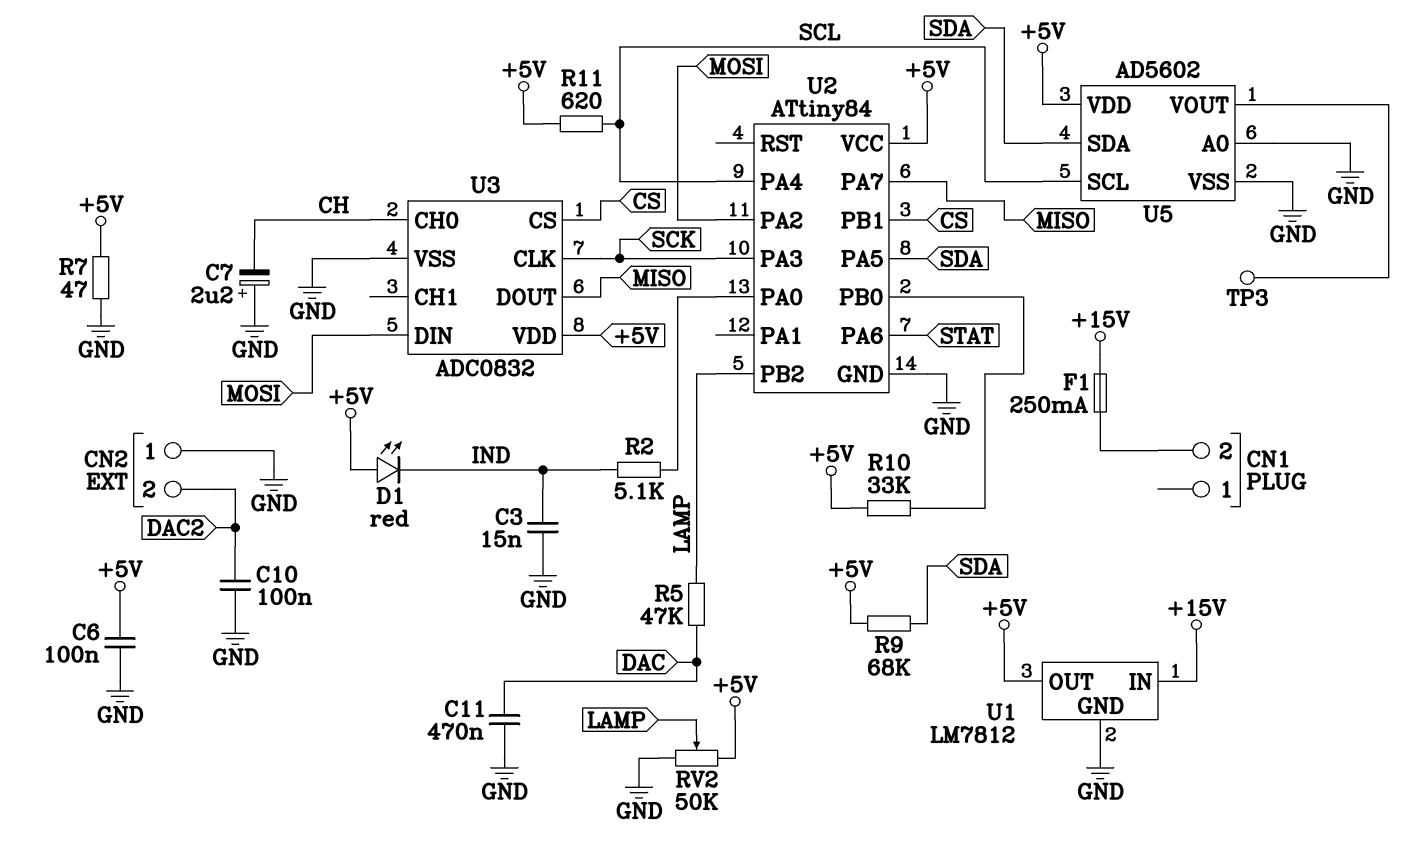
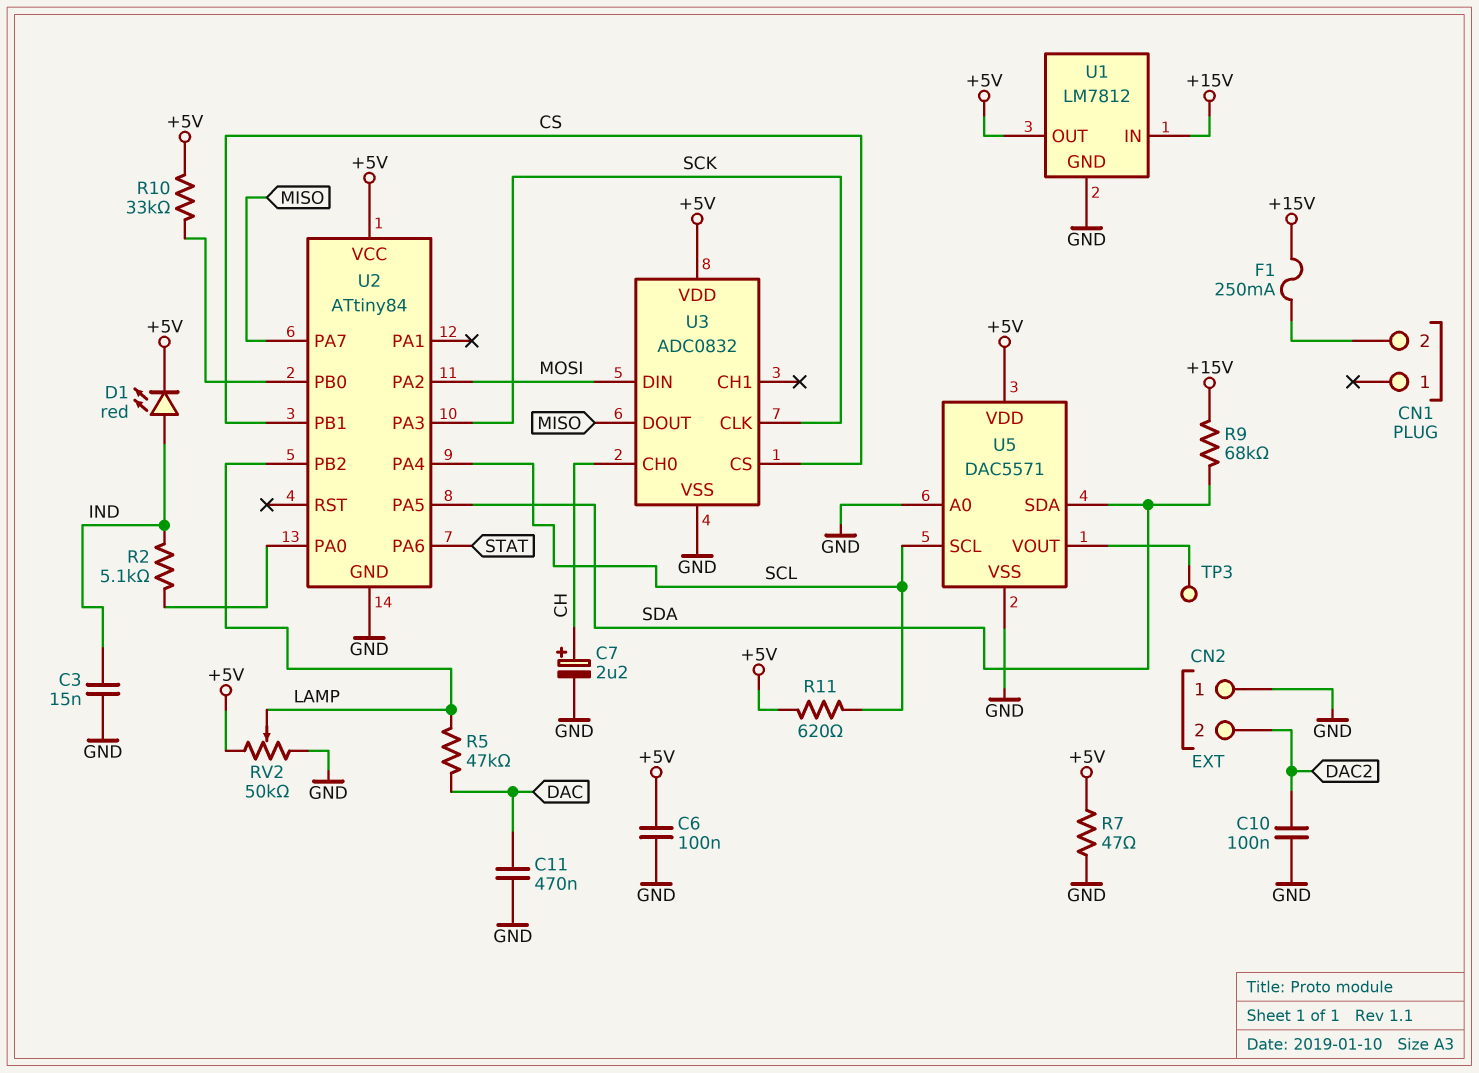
C7: 2.2uF (plus GND, minus CH) -> 2.2uF (plus CH, minus GND)
D1: LED red (A +5V, K IND) -> LED red (A IND, K +5V)
R9: 68k (+5V, SDA) -> 68k (+15V, SDA)
U5: AD5602 -> DAC5571

